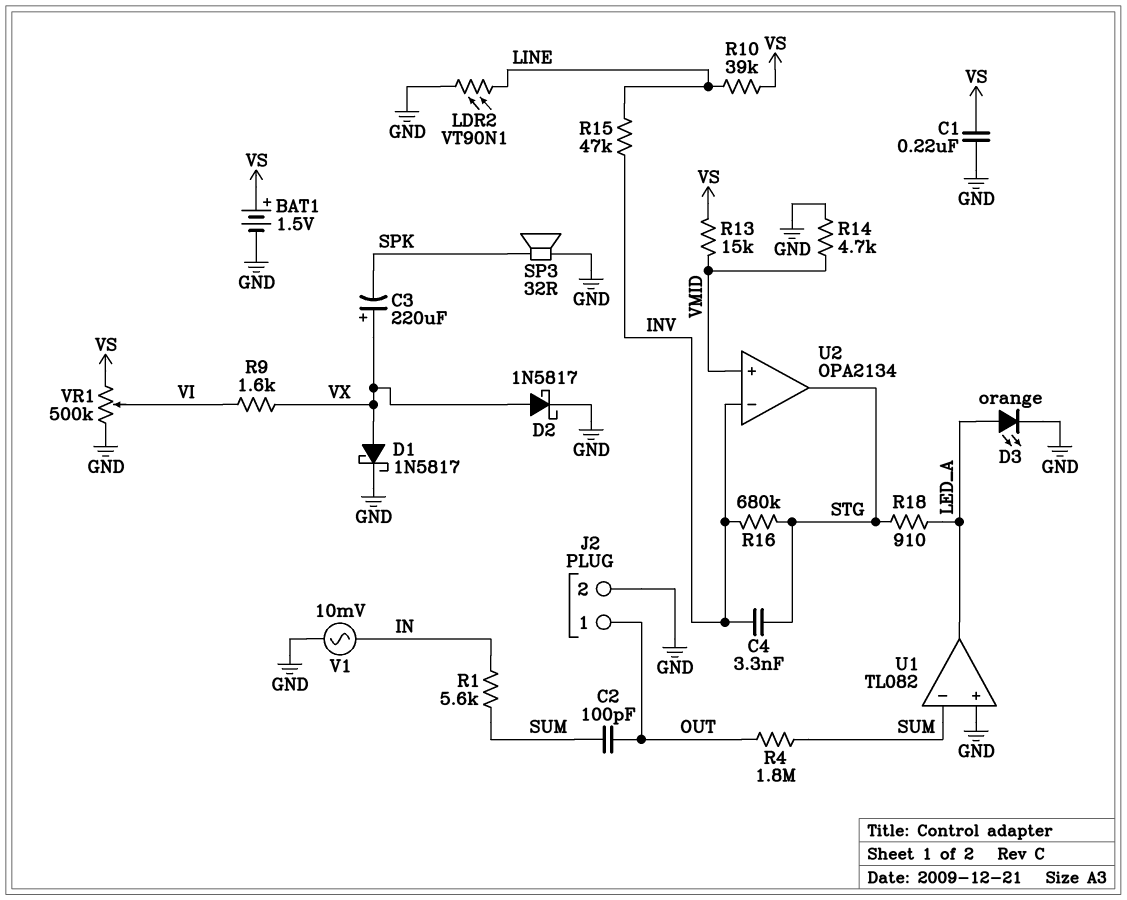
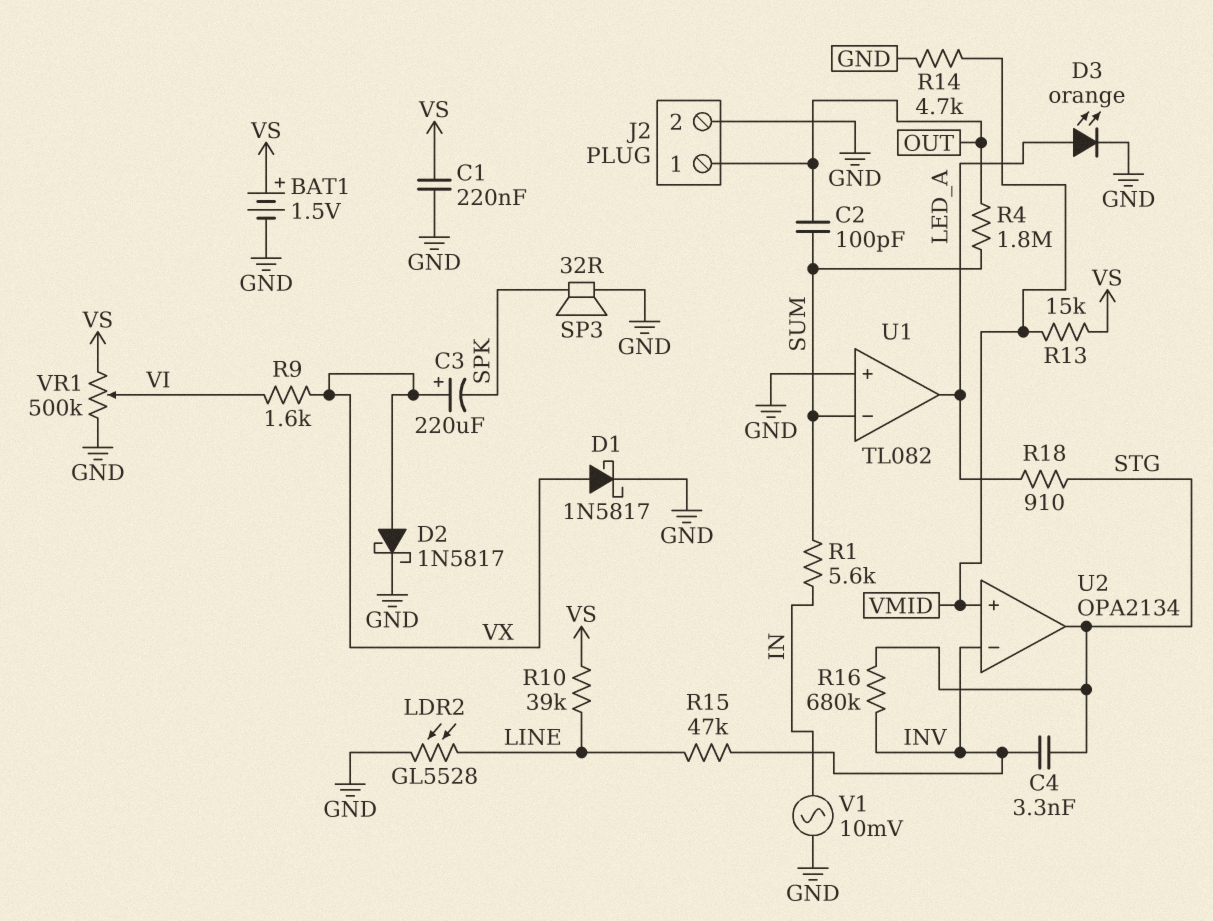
LDR2: VT90N1 (GND, LINE) -> GL5528 (GND, LINE)

